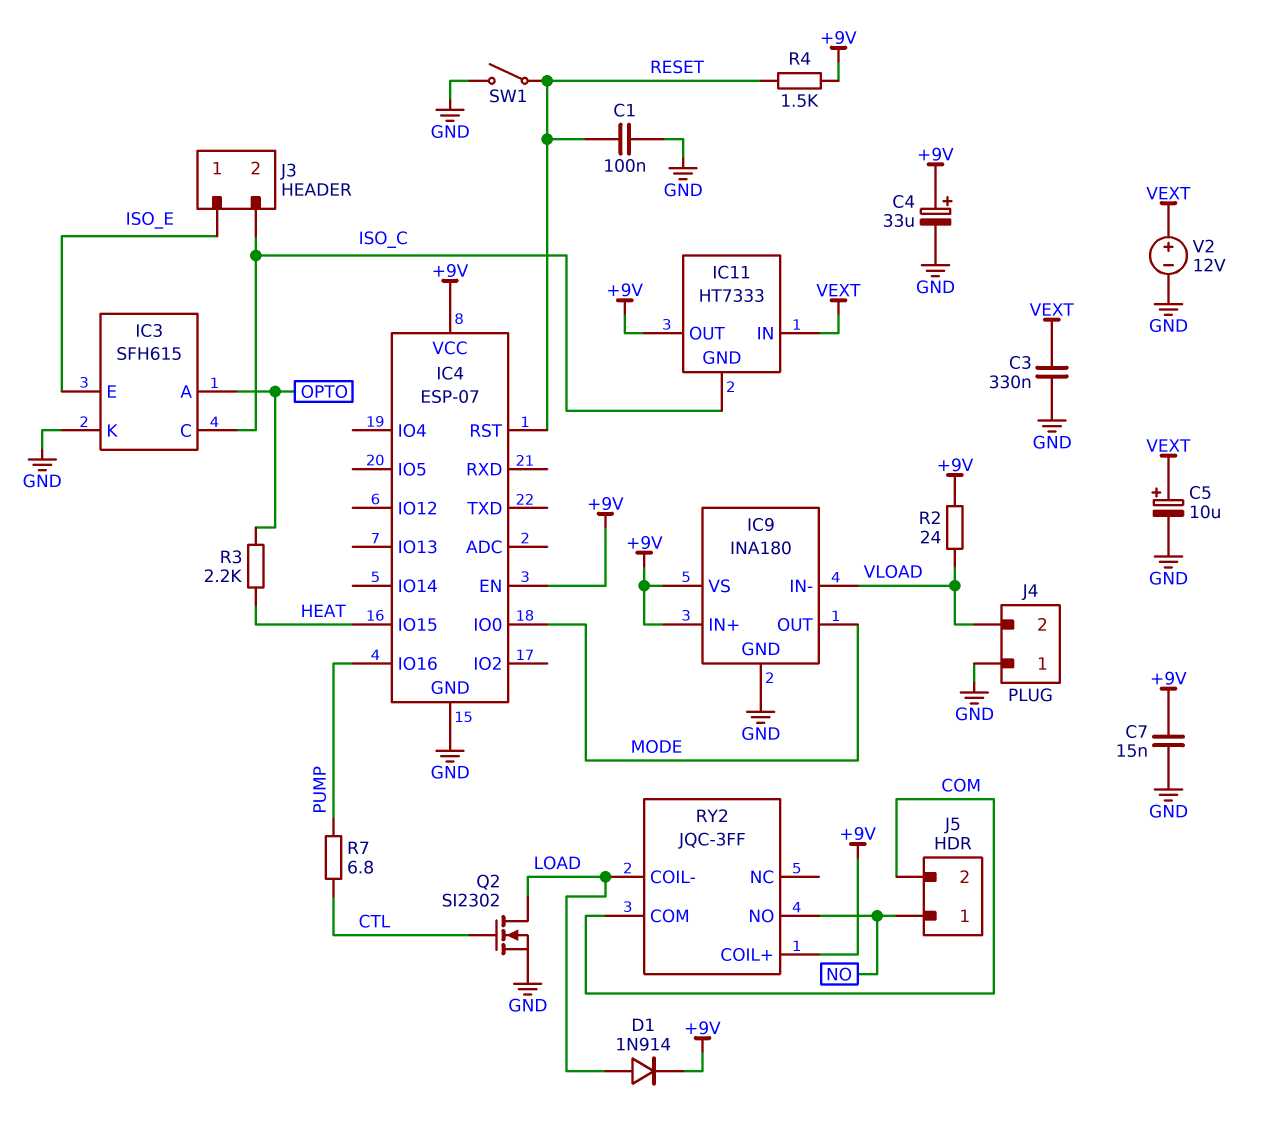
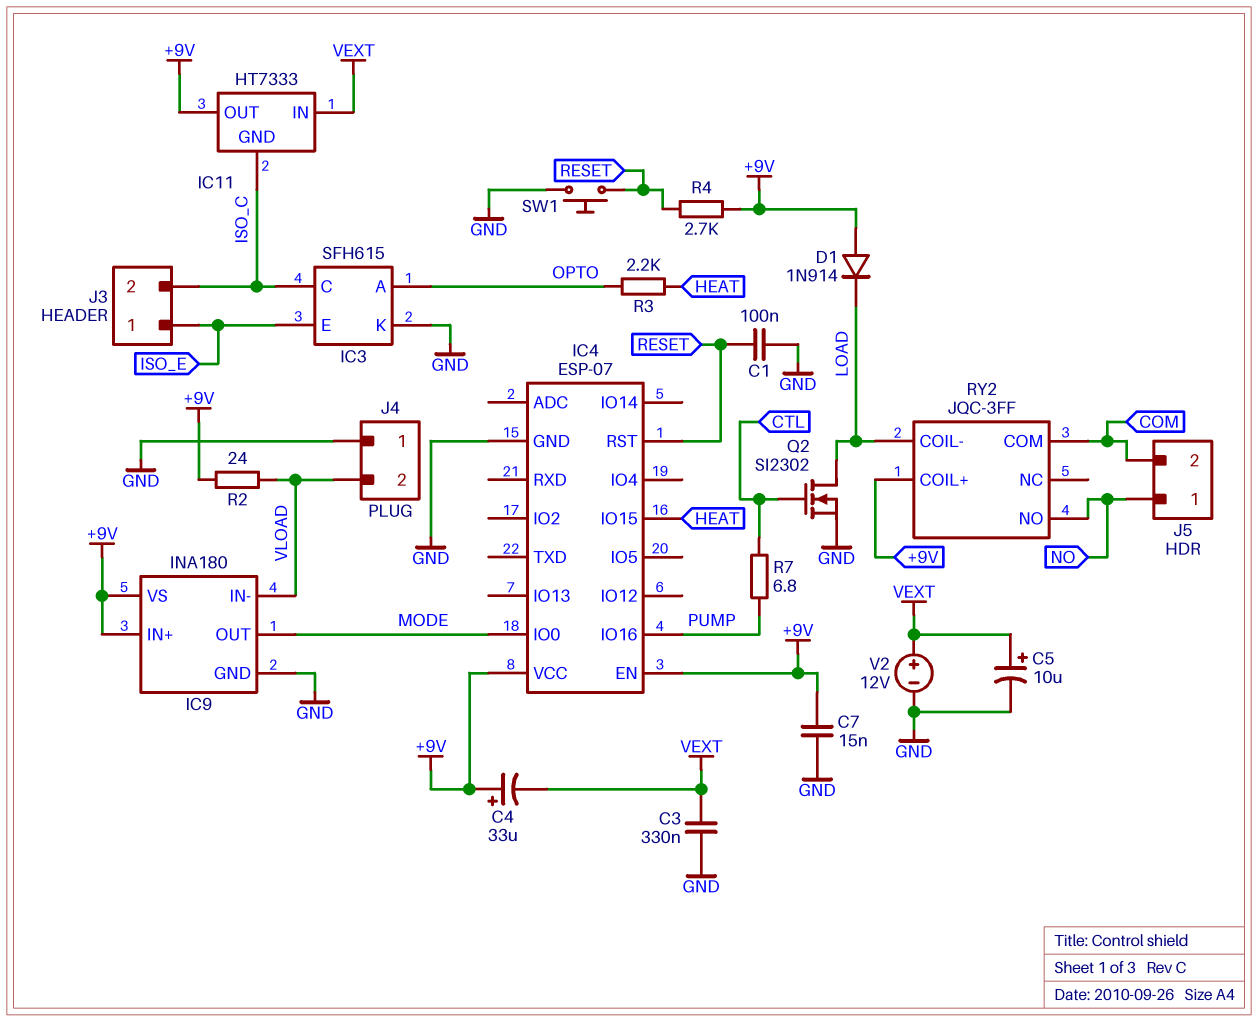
C4: 33uF (plus +9V, minus GND) -> 33uF (plus +9V, minus VEXT)
D1: diode 1N914 (A LOAD, K +9V) -> diode 1N914 (A +9V, K LOAD)
R4: 1.5k (+9V, RESET) -> 2.7k (+9V, RESET)
SW1: switch (GND, RESET) -> button (GND, RESET)

